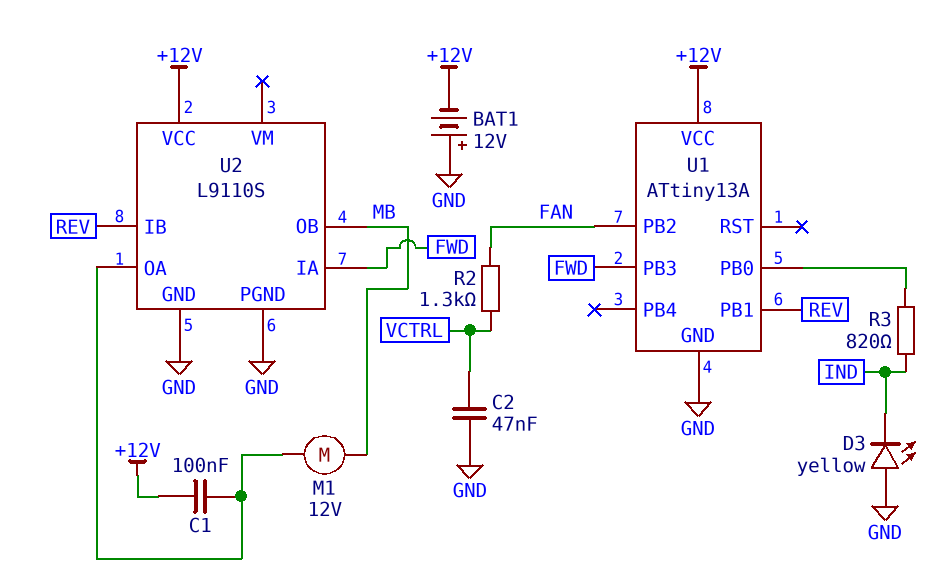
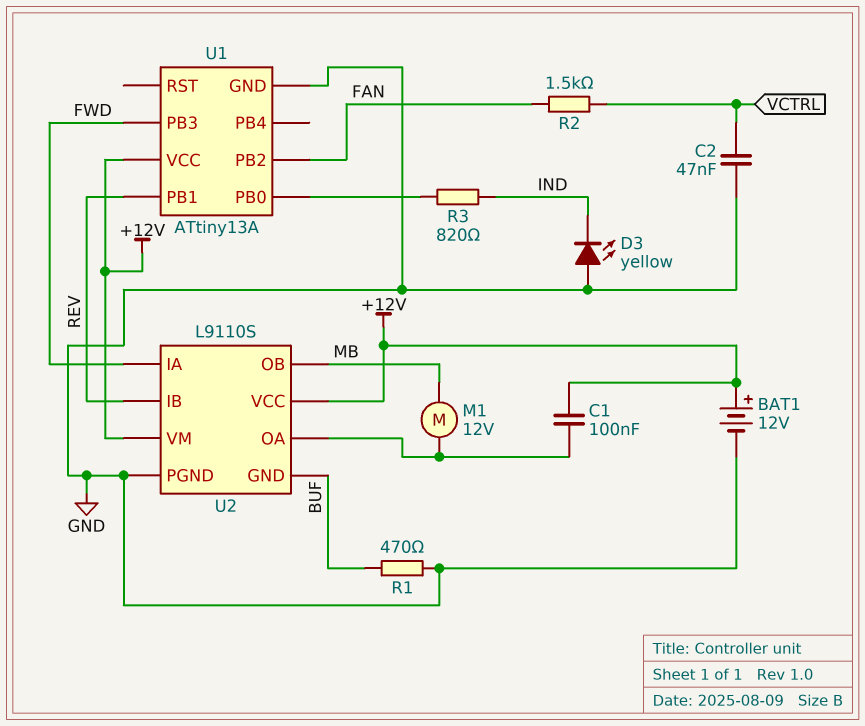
BAT1: 12V (plus GND, minus +12V) -> 12V (plus +12V, minus GND)
R1: none -> 470 (BUF, GND)
R2: 1.3k (FAN, VCTRL) -> 1.5k (FAN, VCTRL)
U2 pin GND: GND -> BUF
U2 pin VM: none -> +12V

